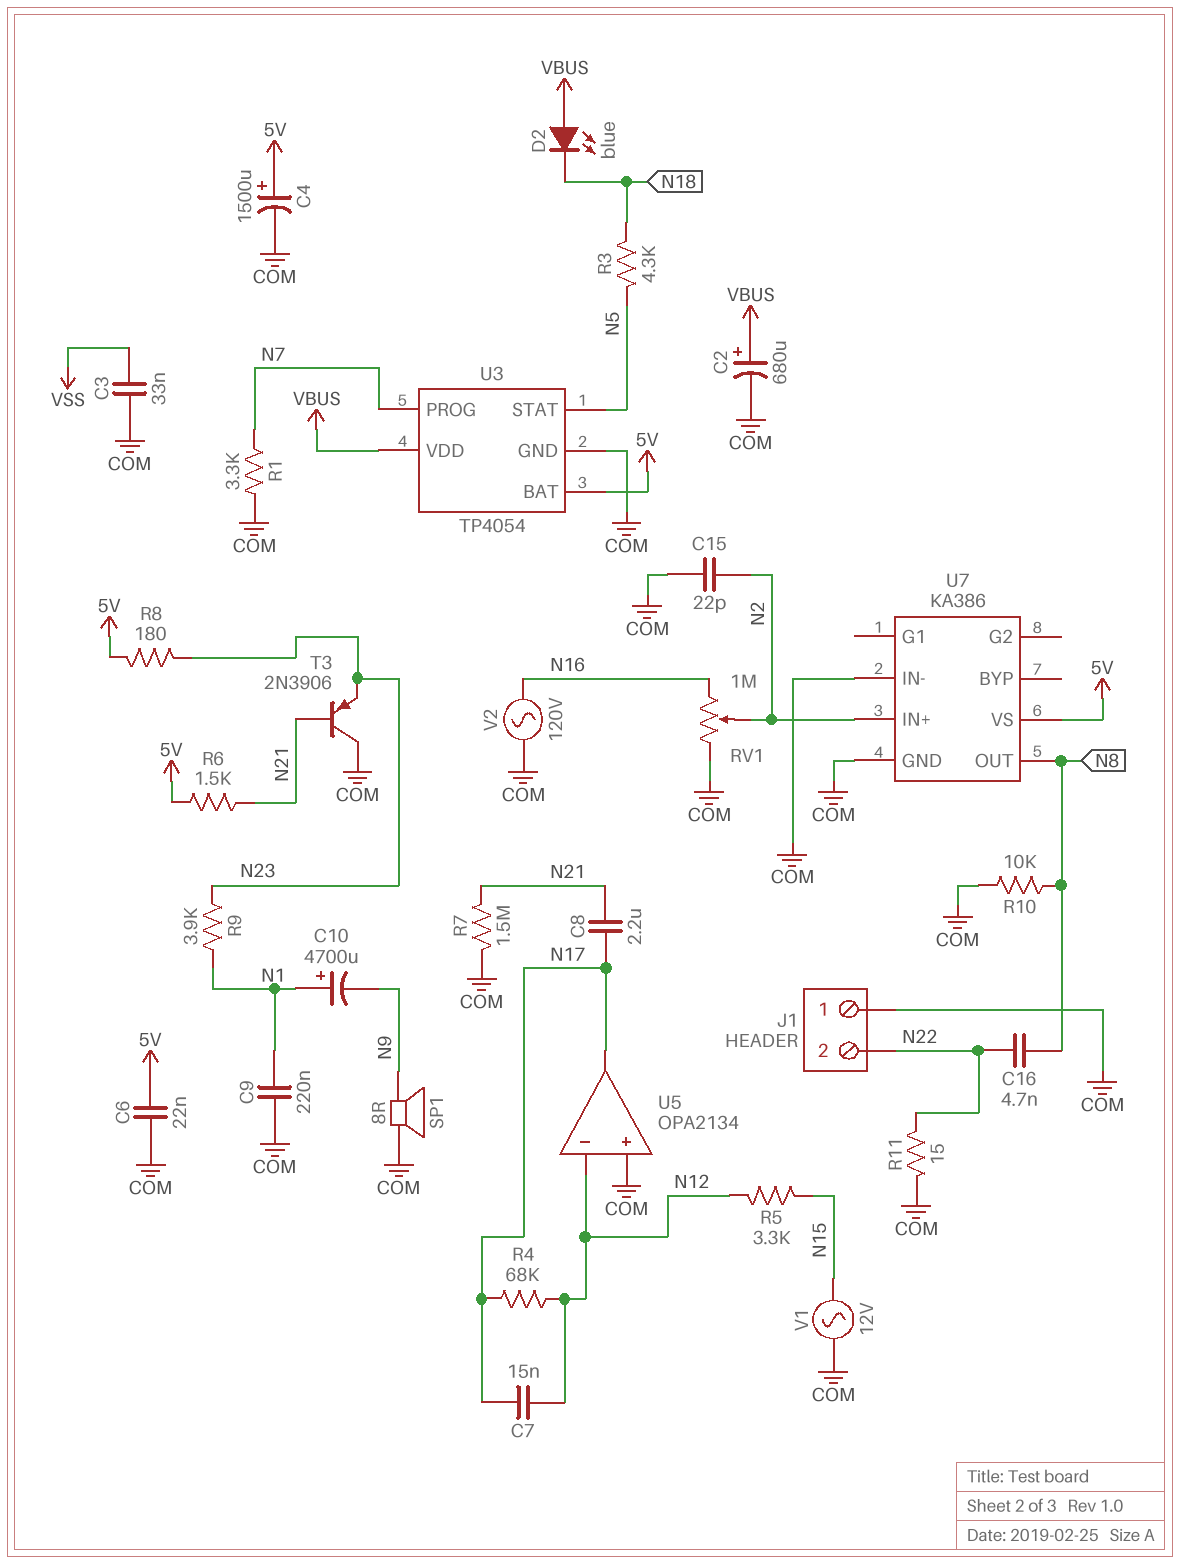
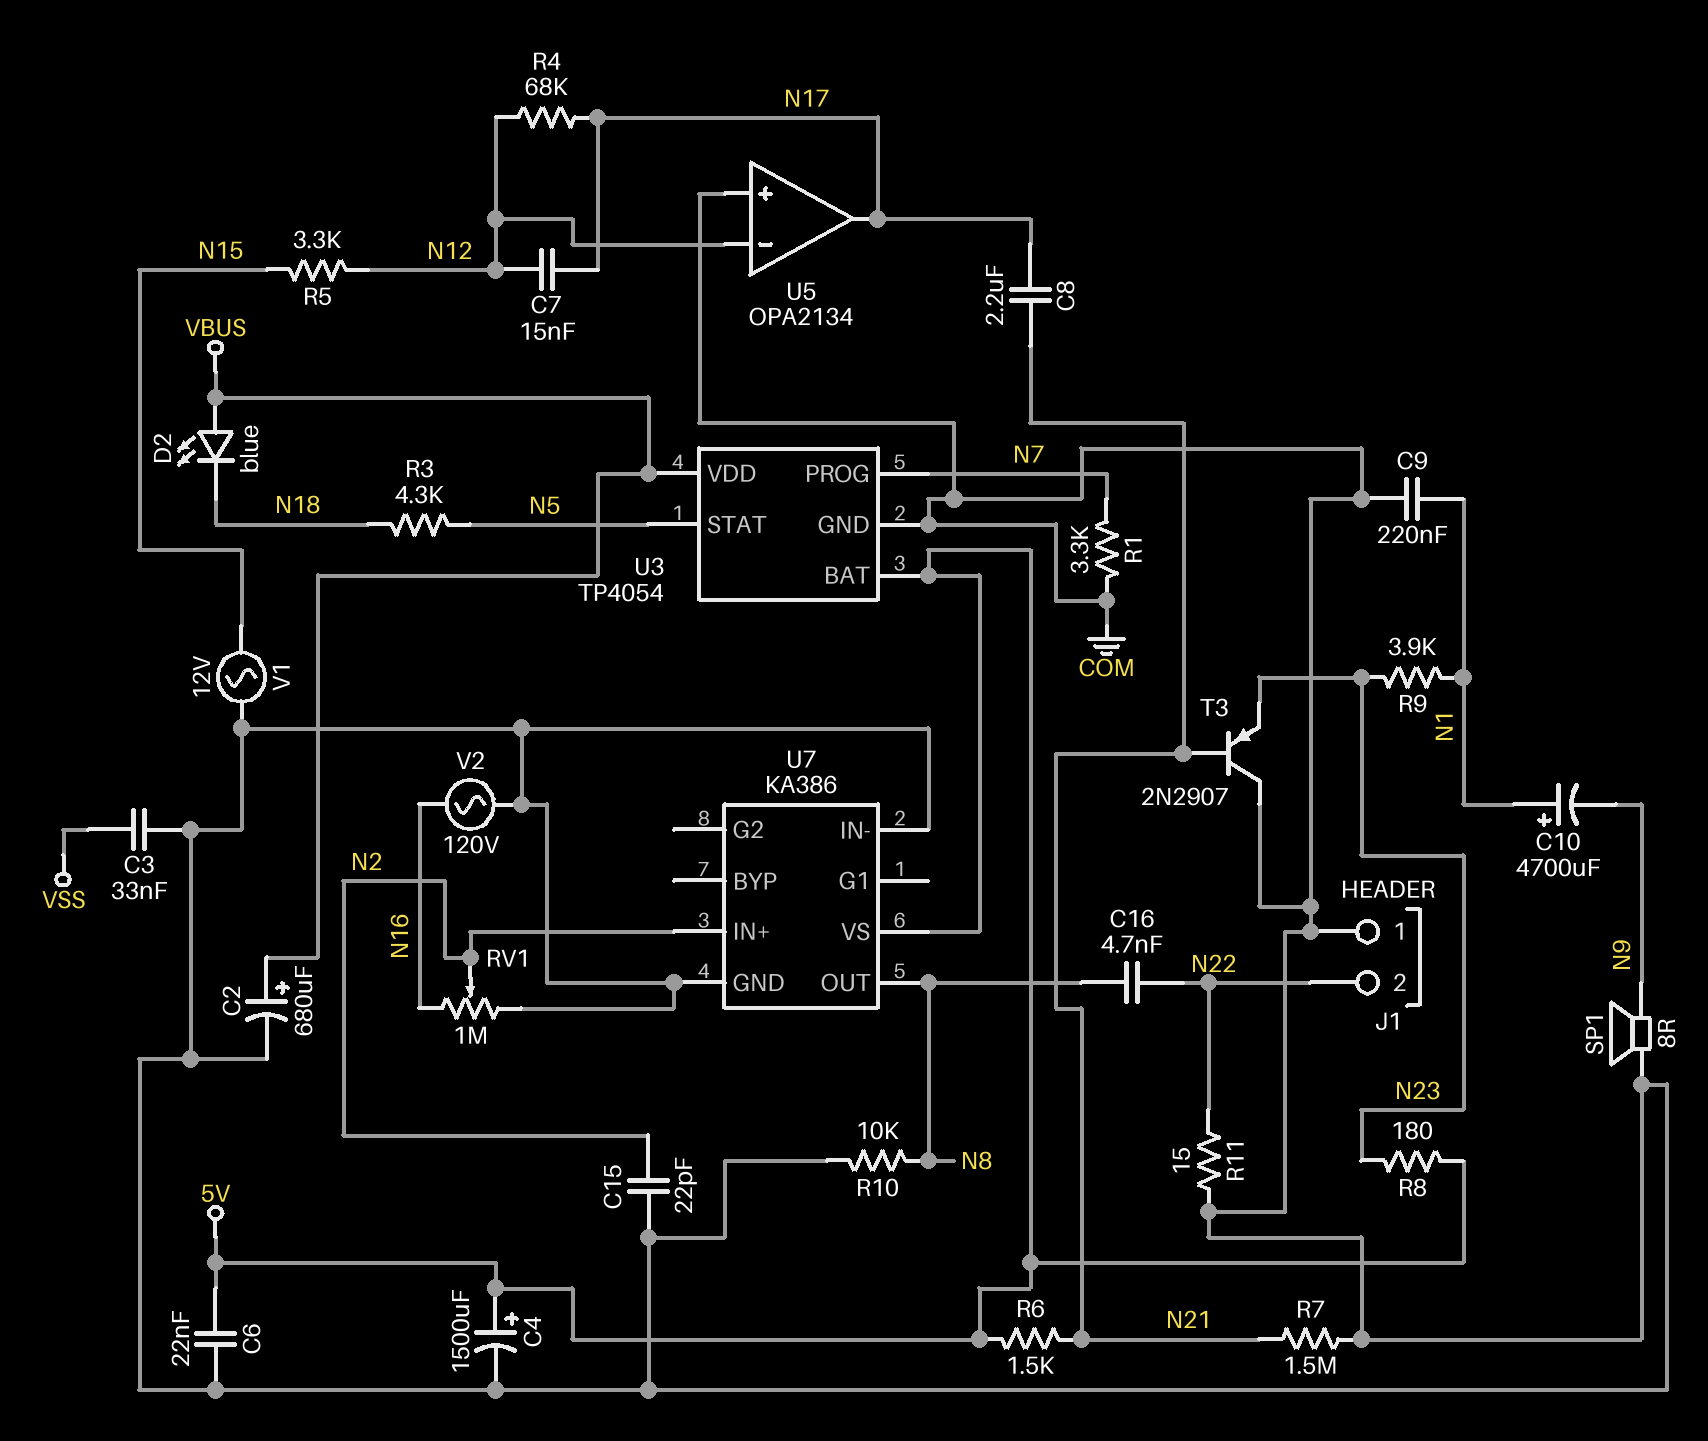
T3: PNP 2N3906 (B N21, C COM, E N23) -> PNP 2N2907 (B N21, C COM, E N23)

